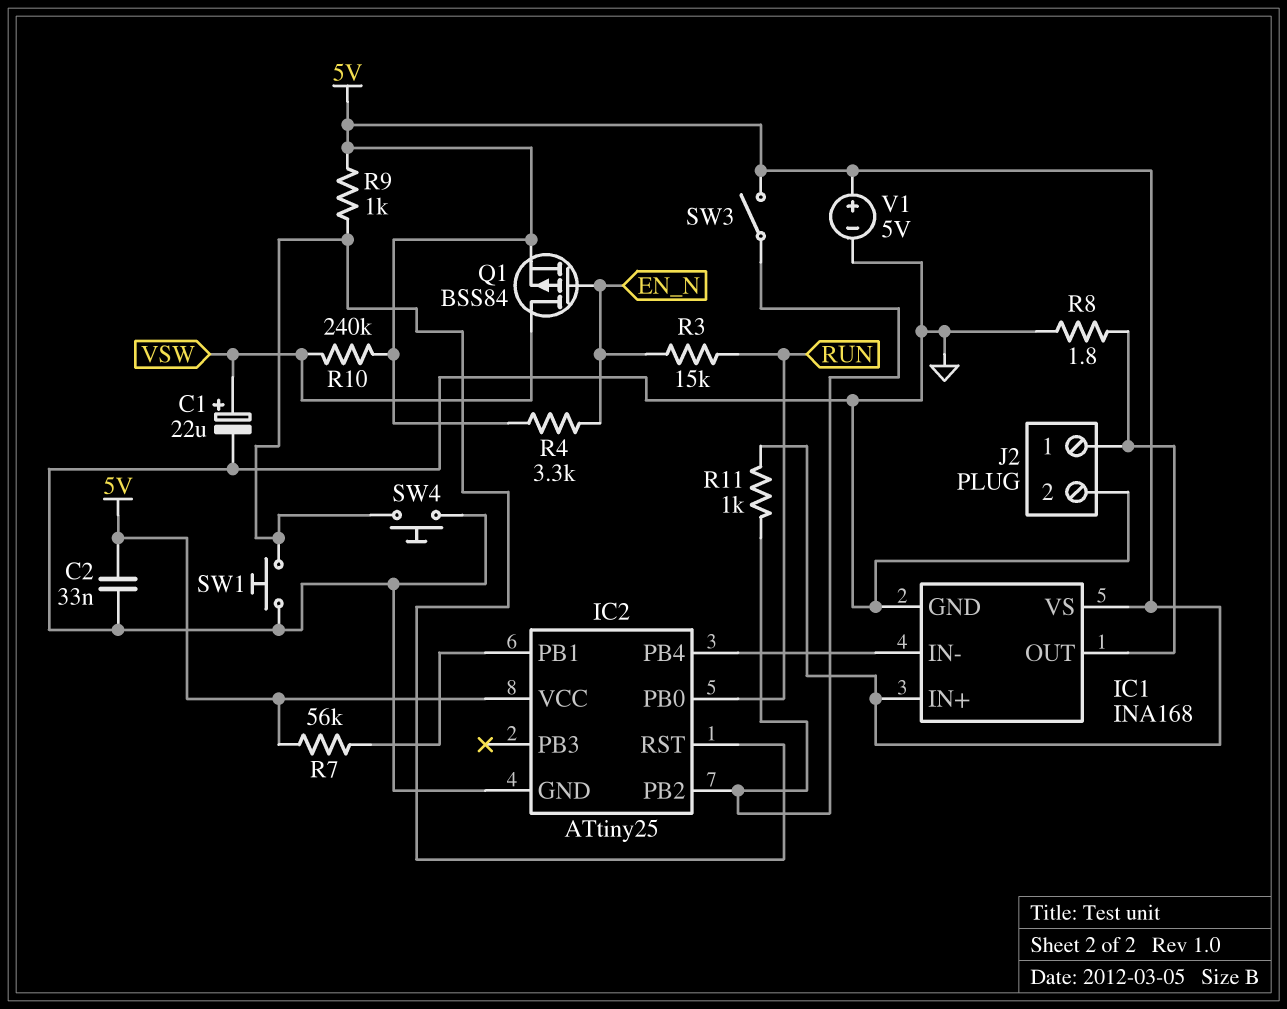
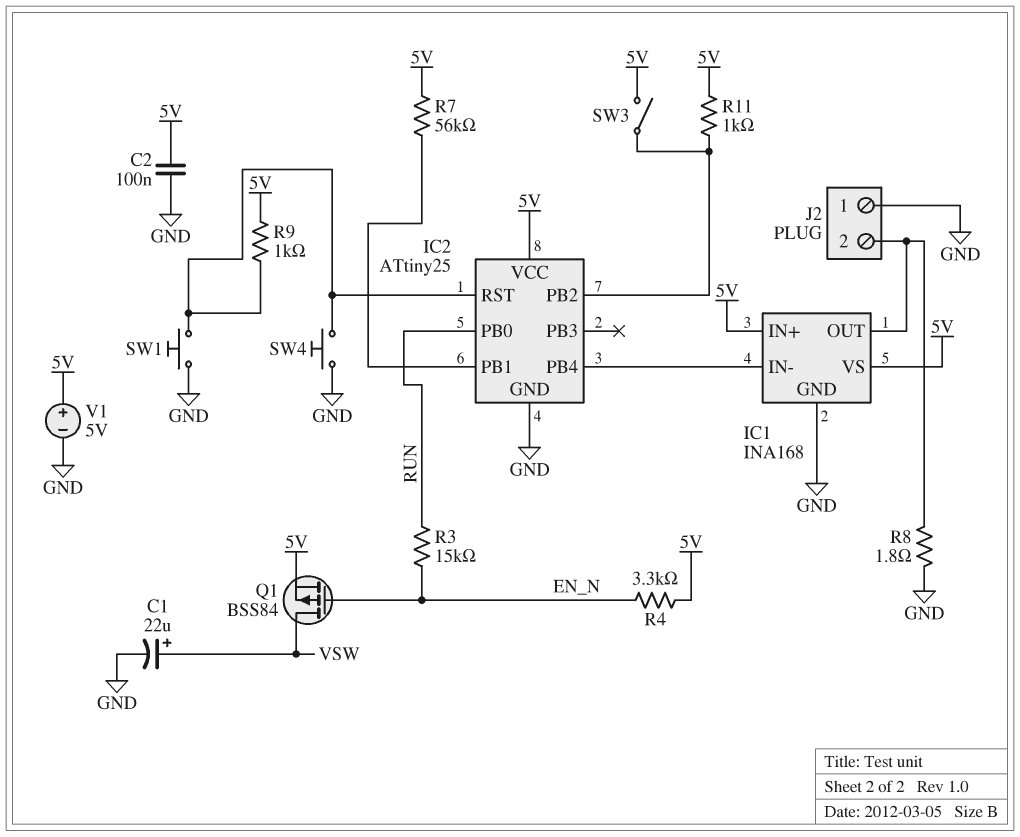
C2: 33nF (5V, GND) -> 100nF (5V, GND)
J2 pin 1: IC1/OUT -> GND
J2 pin 2: GND -> IC1/OUT
R10: 240k (5V, VSW) -> none

